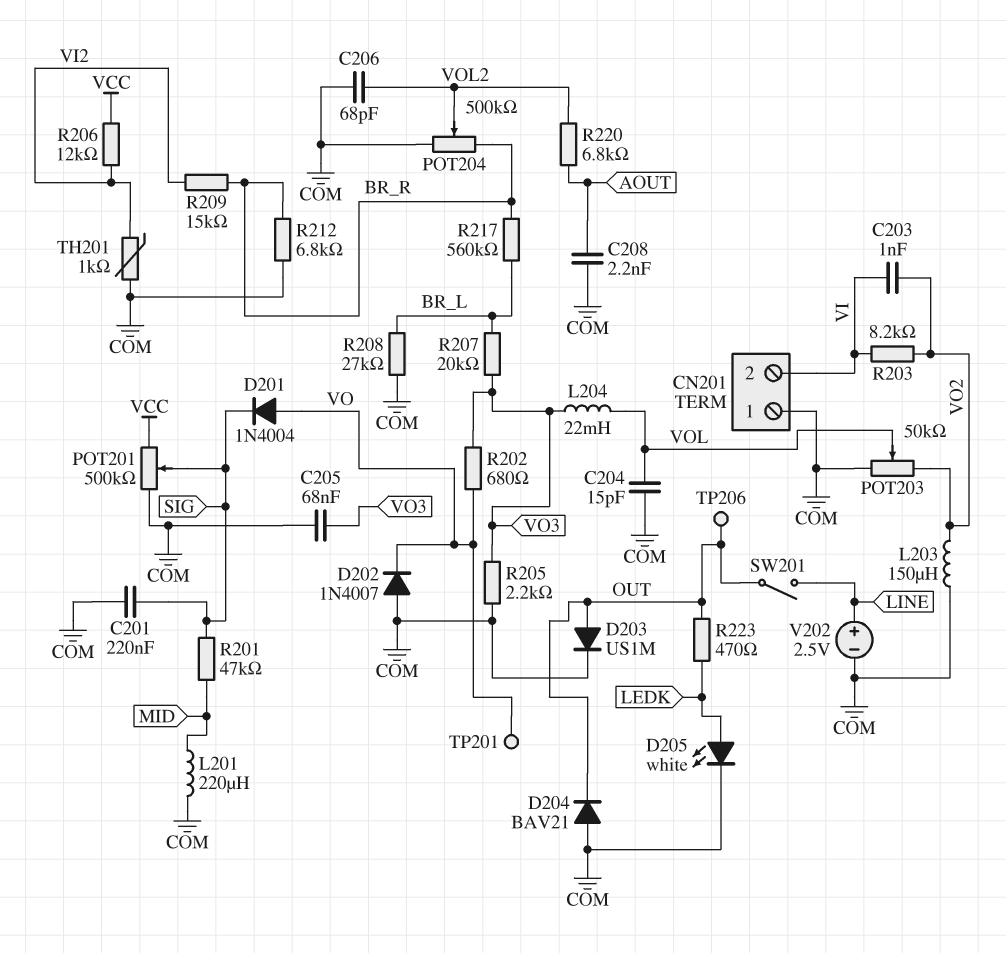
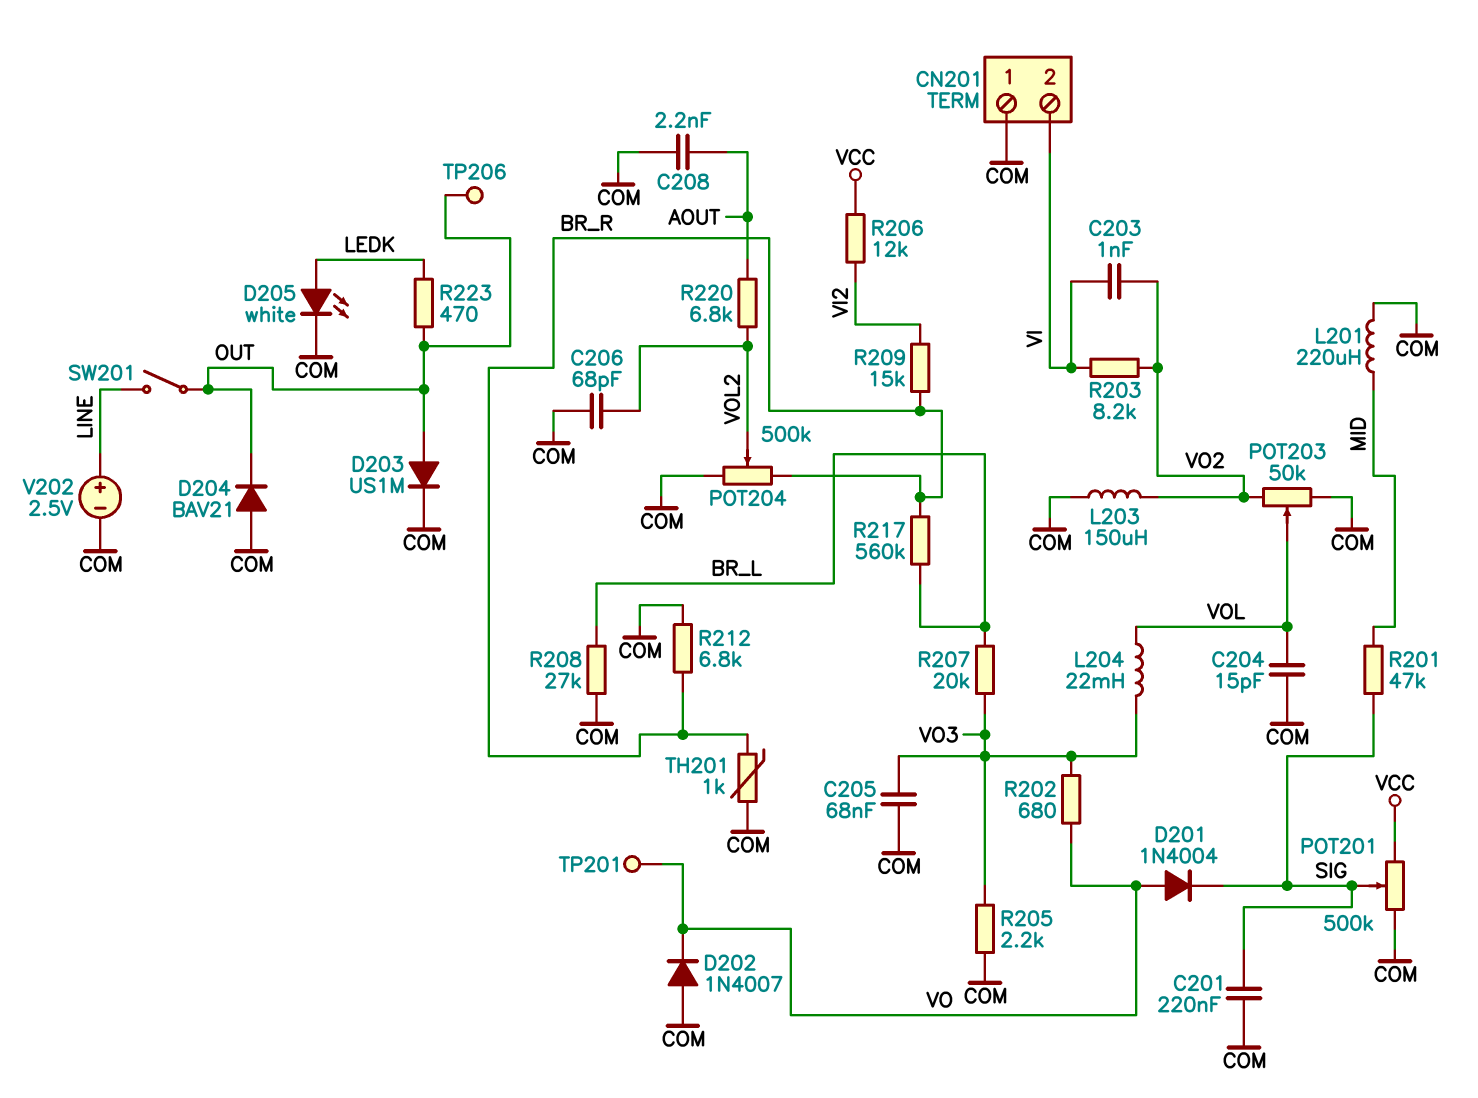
TH201: 1k (COM, VI2) -> 1k (BR_R, COM)

